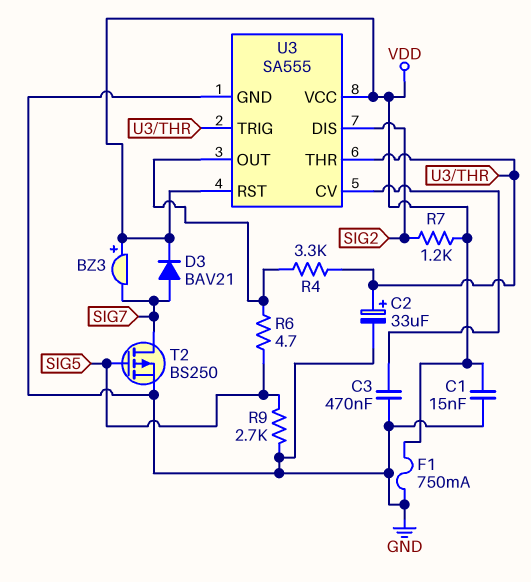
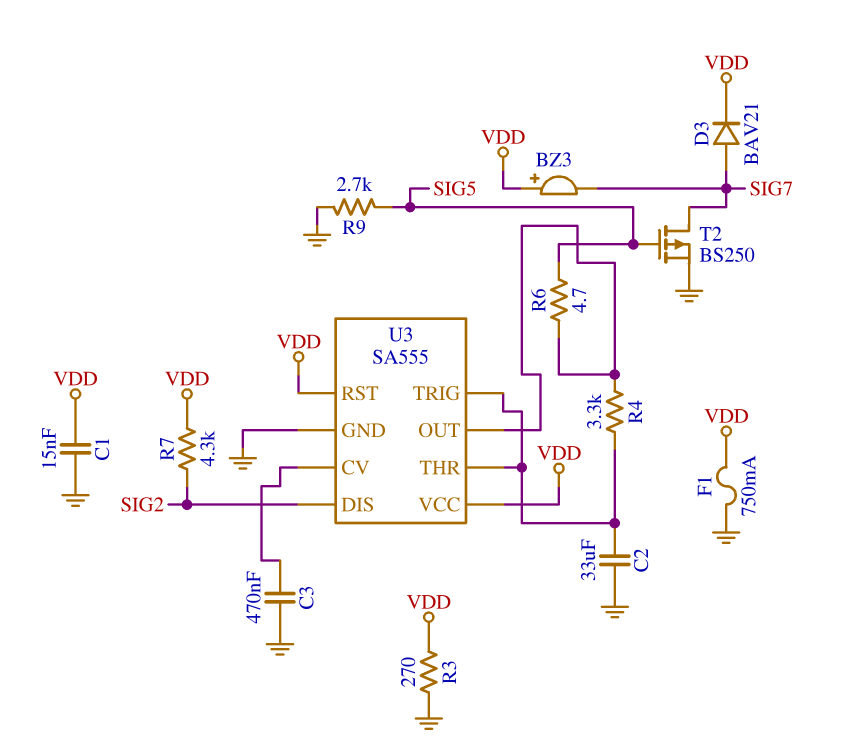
C2: 33uF (plus U3/THR, minus GND) -> 33uF (GND, U3/THR)
R3: none -> 270 (GND, VDD)
R7: 1.2k (SIG2, VDD) -> 4.3k (SIG2, VDD)

